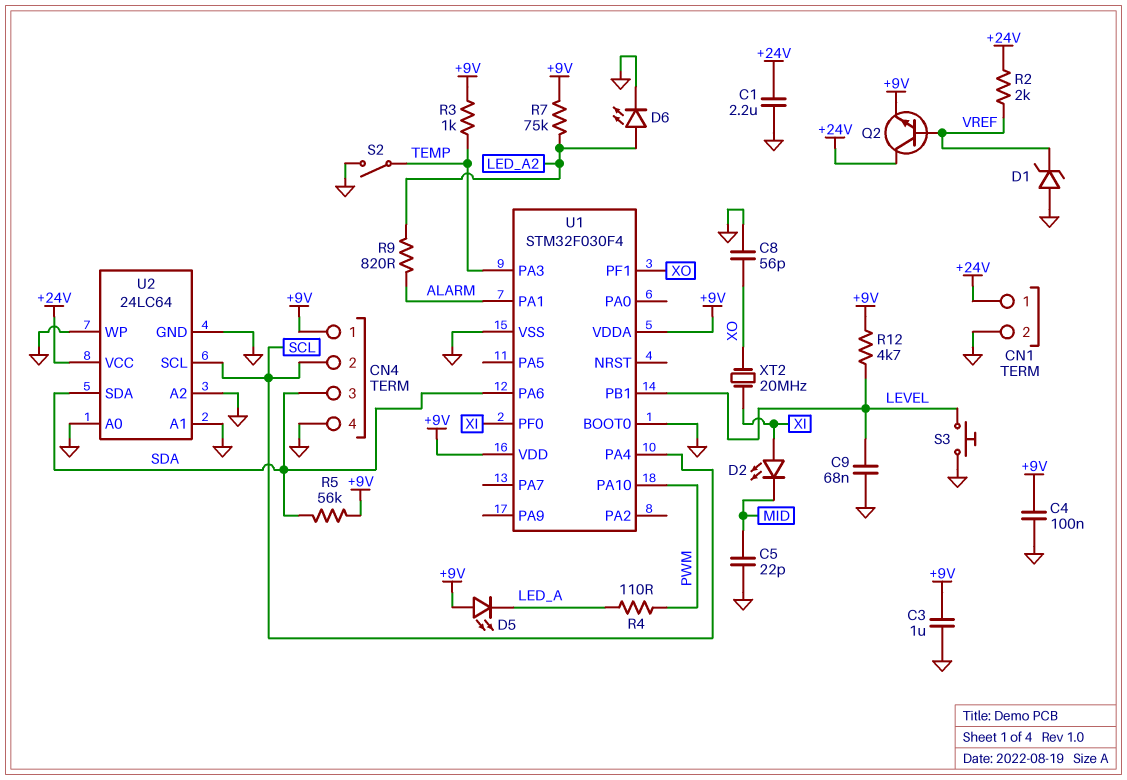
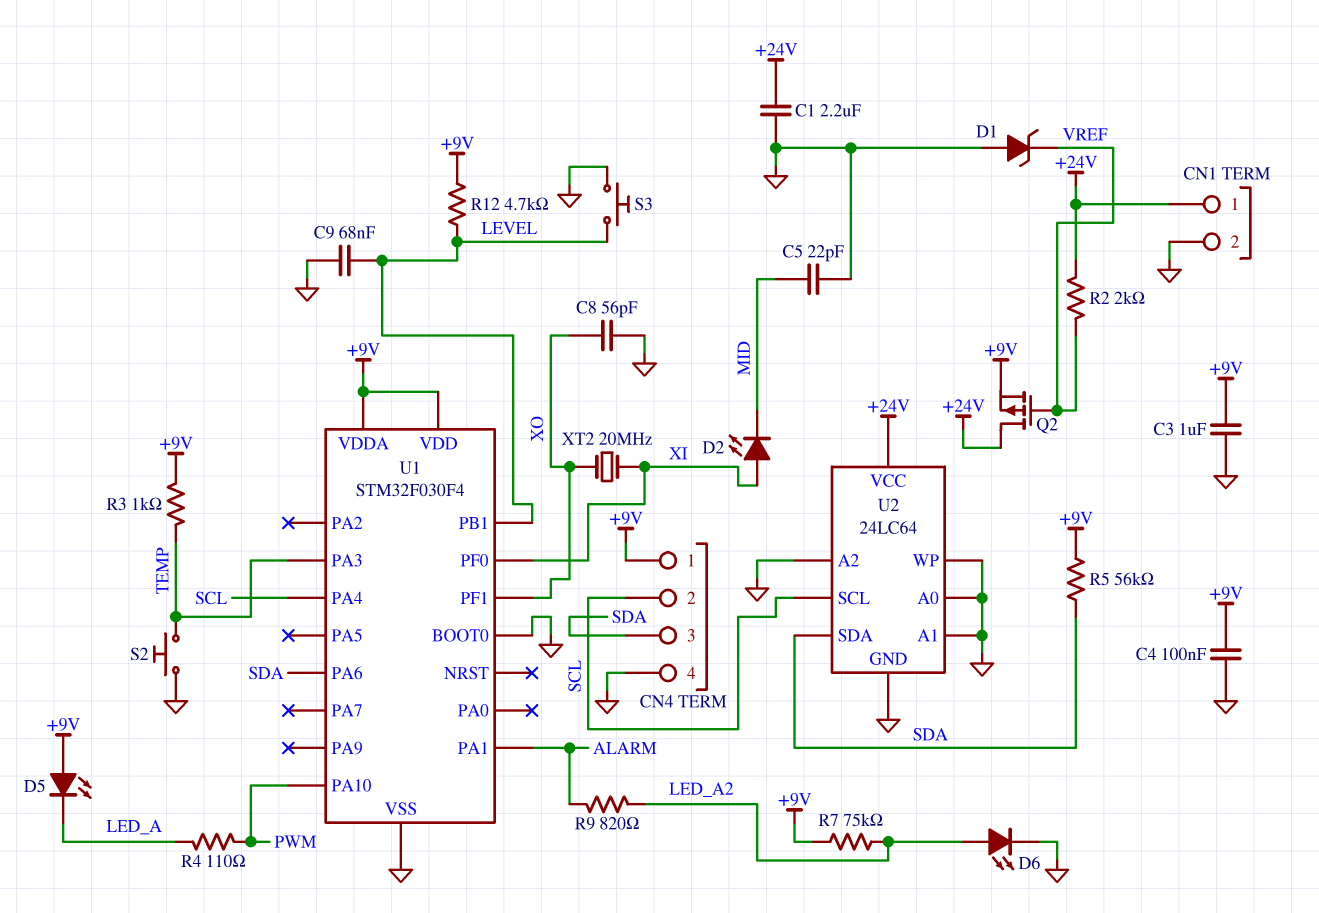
Q2: NPN (B VREF, C +24V, E +9V) -> PMOS (G VREF, D +24V, S +9V)
S2: switch (GND, TEMP) -> button (GND, TEMP)

